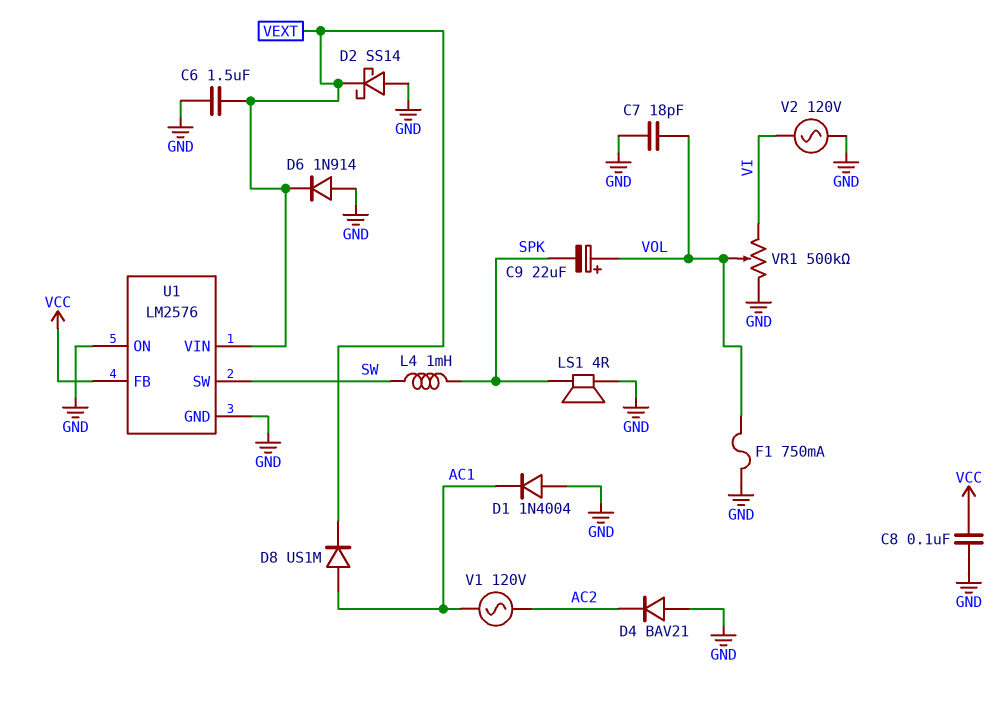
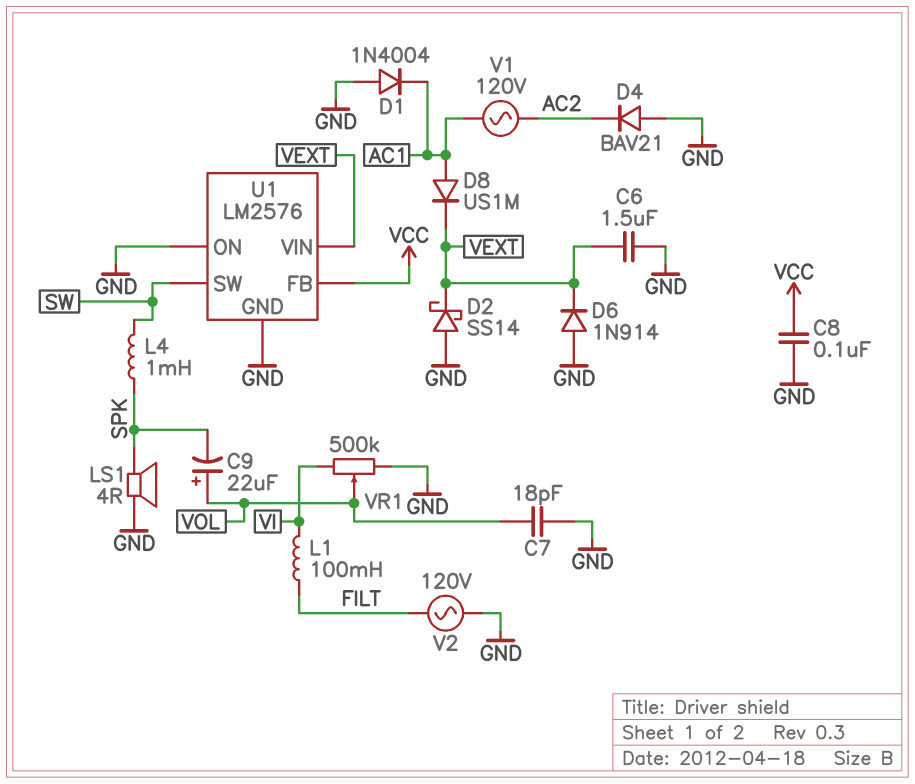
F1: 750mA (GND, VOL) -> none
L1: none -> 100mH (FILT, VI)
V2: AC 120V (GND, VI) -> AC 120V (FILT, GND)

